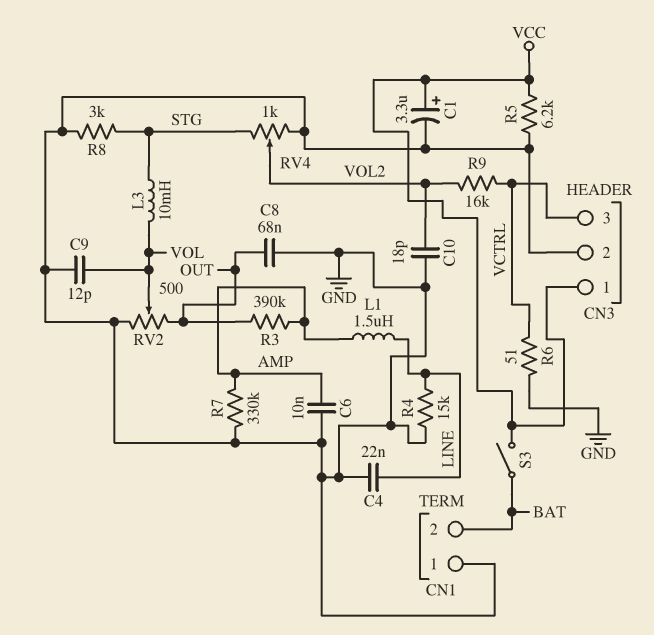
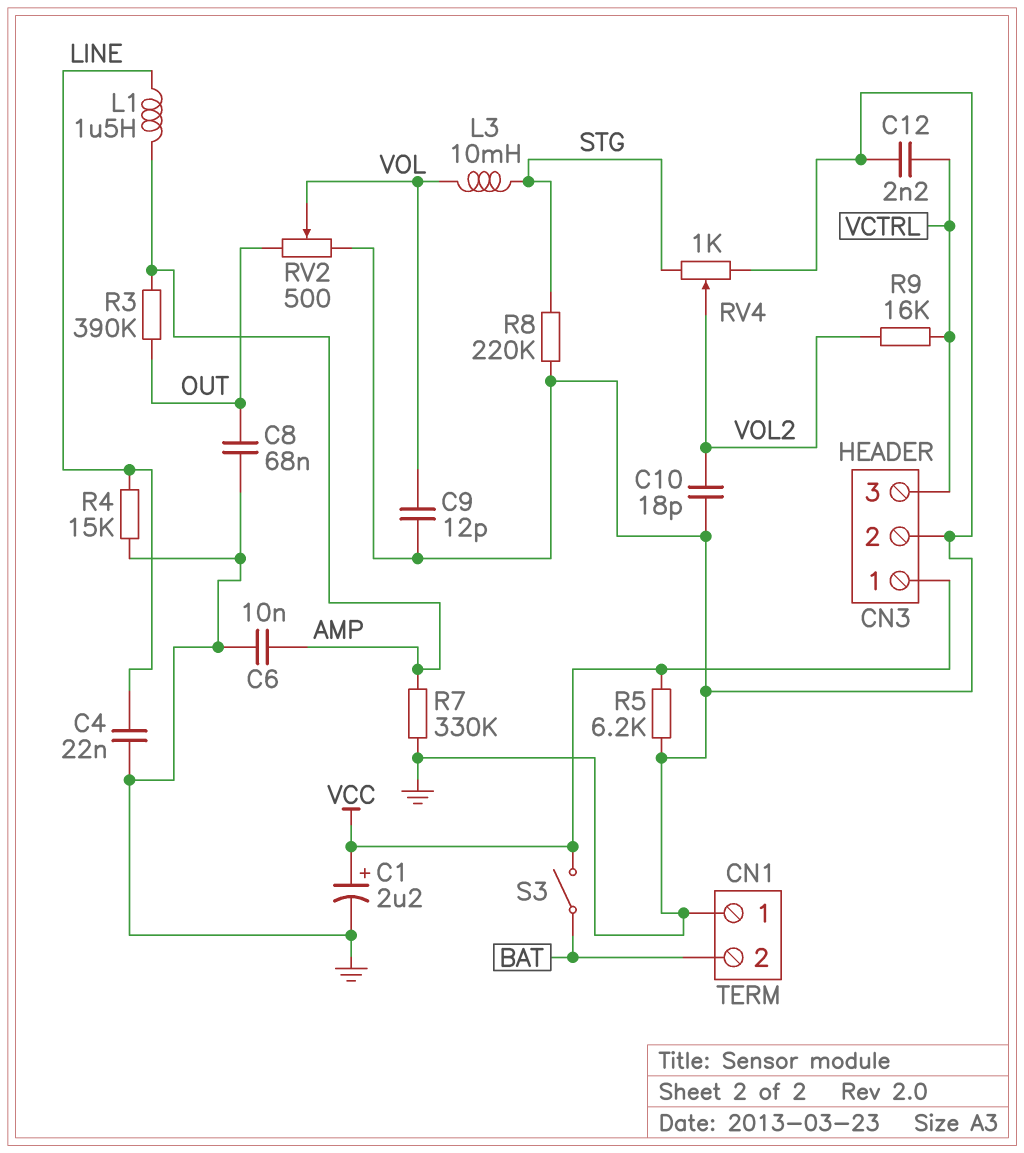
C1: 3.3uF (plus VCC, minus GND) -> 2.2uF (plus VCC, minus GND)
C12: none -> 2.2nF (GND, VCTRL)
R6: 51 (GND, VCTRL) -> none
R8: 3k (GND, STG) -> 220k (GND, STG)

